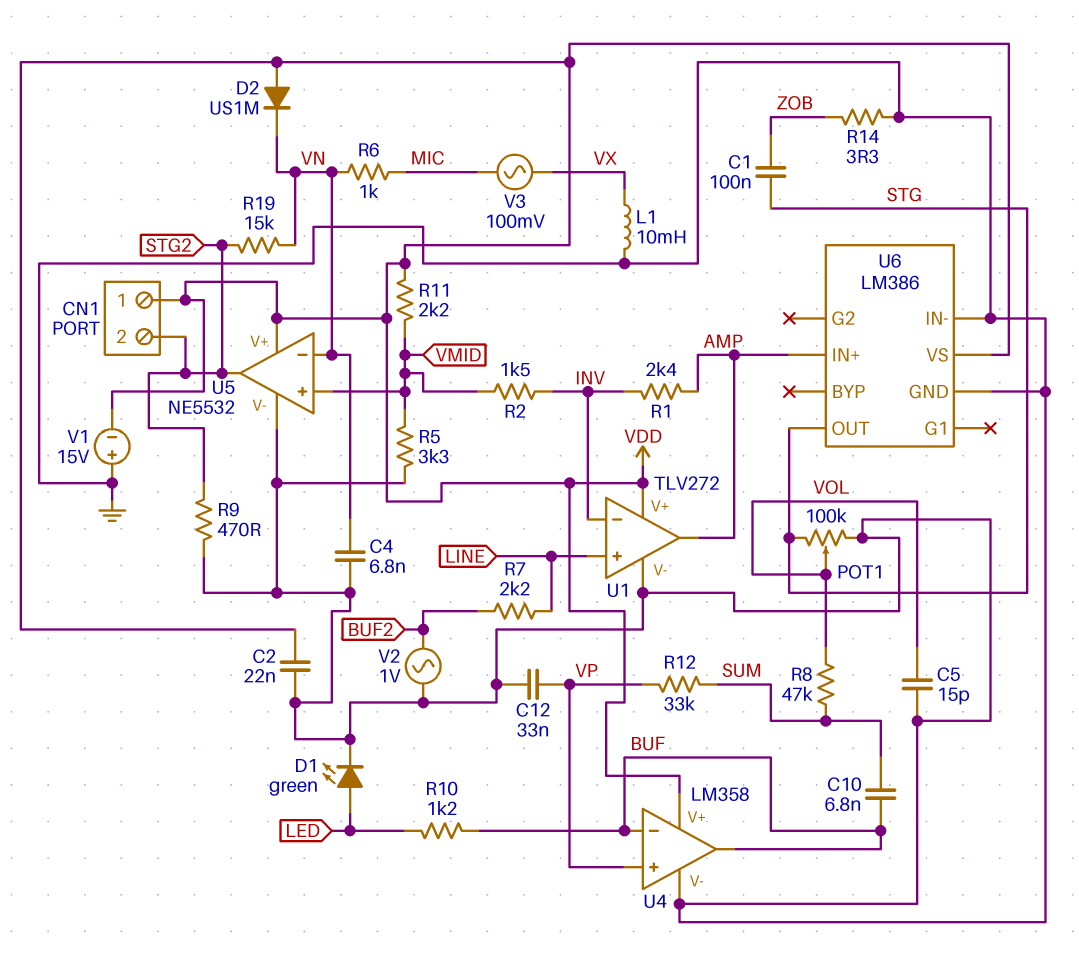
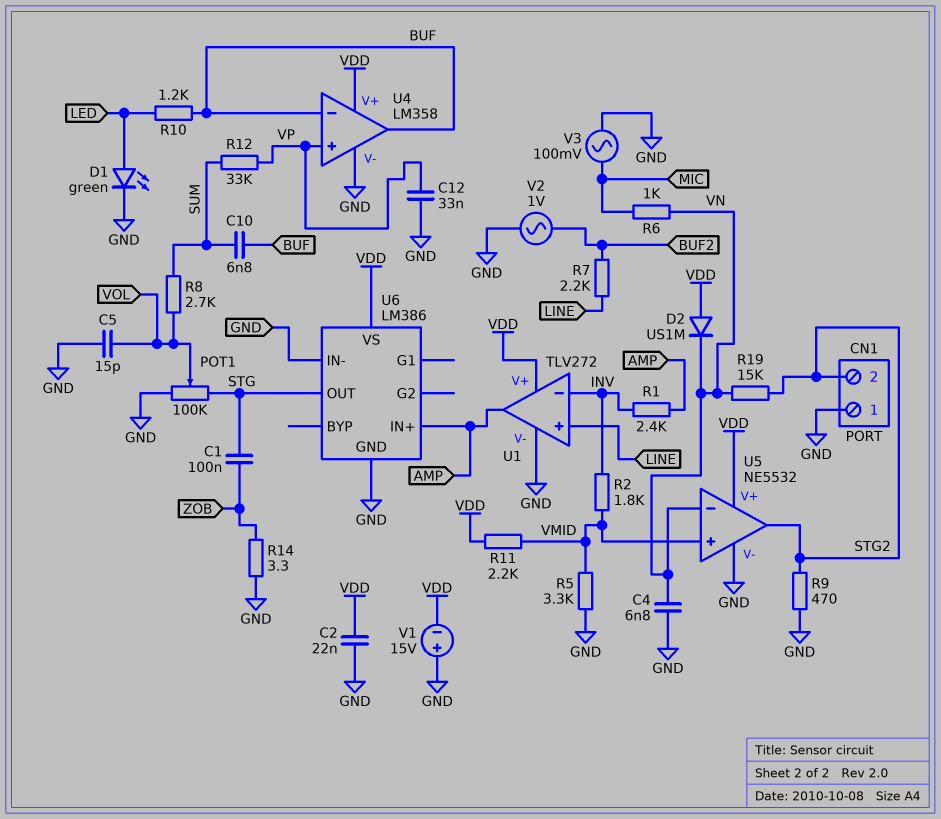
CN1 pin 1: VDD -> GND
L1: 10mH (GND, VX) -> none
R2: 1.5k (INV, VMID) -> 1.8k (INV, VMID)
R8: 47k (SUM, VOL) -> 2.7k (SUM, VOL)
V3: AC 100mV (MIC, VX) -> AC 100mV (GND, MIC)

